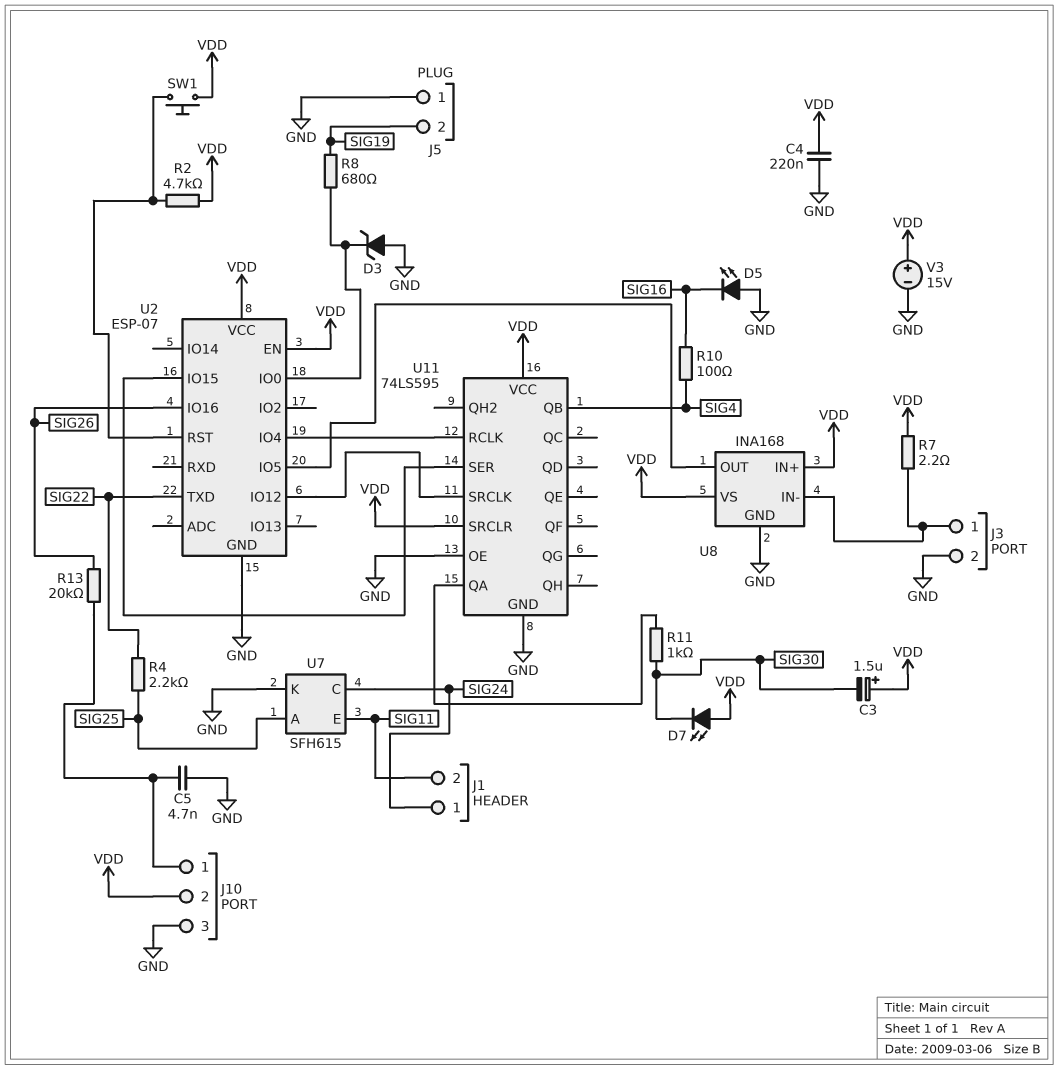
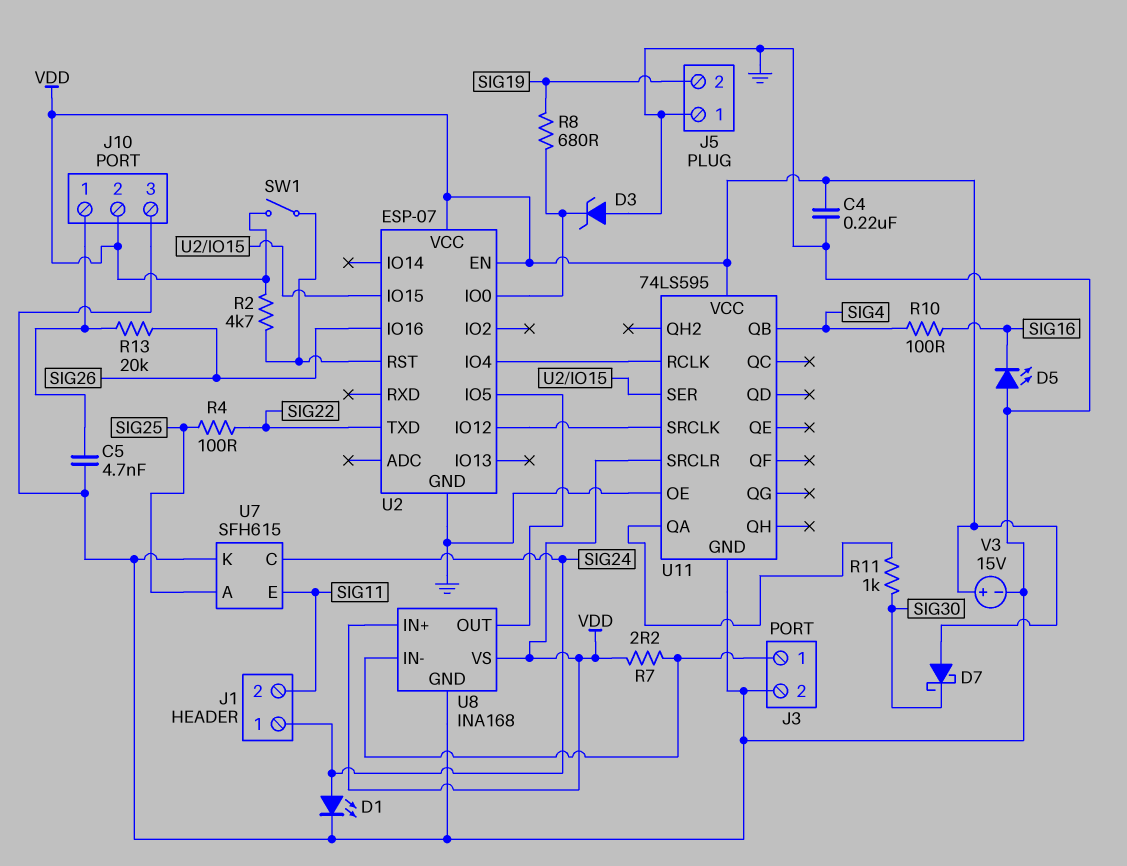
C3: 1.5uF (plus VDD, minus SIG30) -> none
D1: none -> LED (A SIG24, K GND)
D7: LED (A VDD, K SIG30) -> schottky (A VDD, K SIG30)
R4: 2.2k (SIG22, SIG25) -> 100 (SIG22, SIG25)
SW1: button (U2/RST, VDD) -> switch (U2/RST, VDD)

